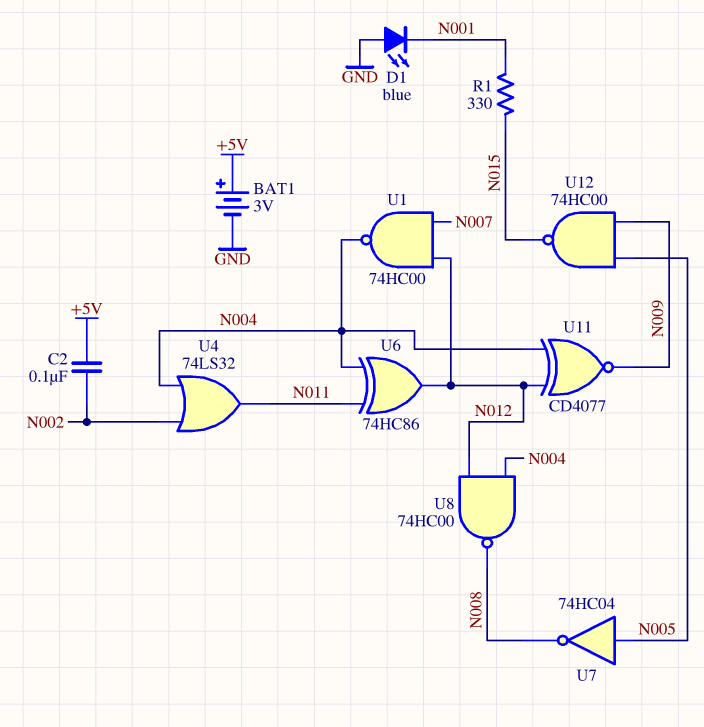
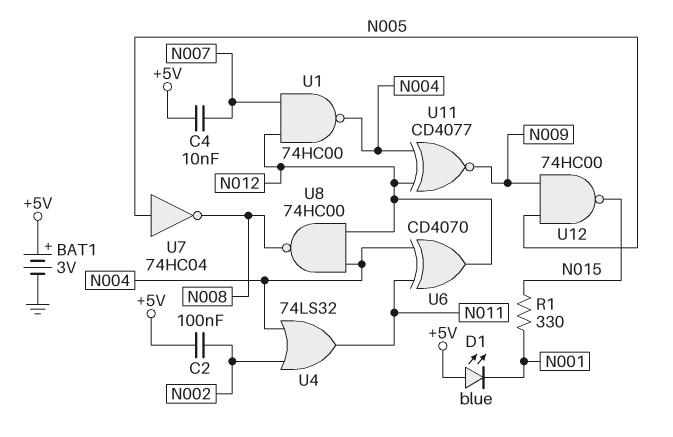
C4: none -> 10nF (+5V, N007)
D1: LED blue (A GND, K N001) -> LED blue (A +5V, K N001)
U6: XOR 74HC86 (in N004, in N011, out N012) -> XOR CD4070 (in N004, in N011, out N012)

